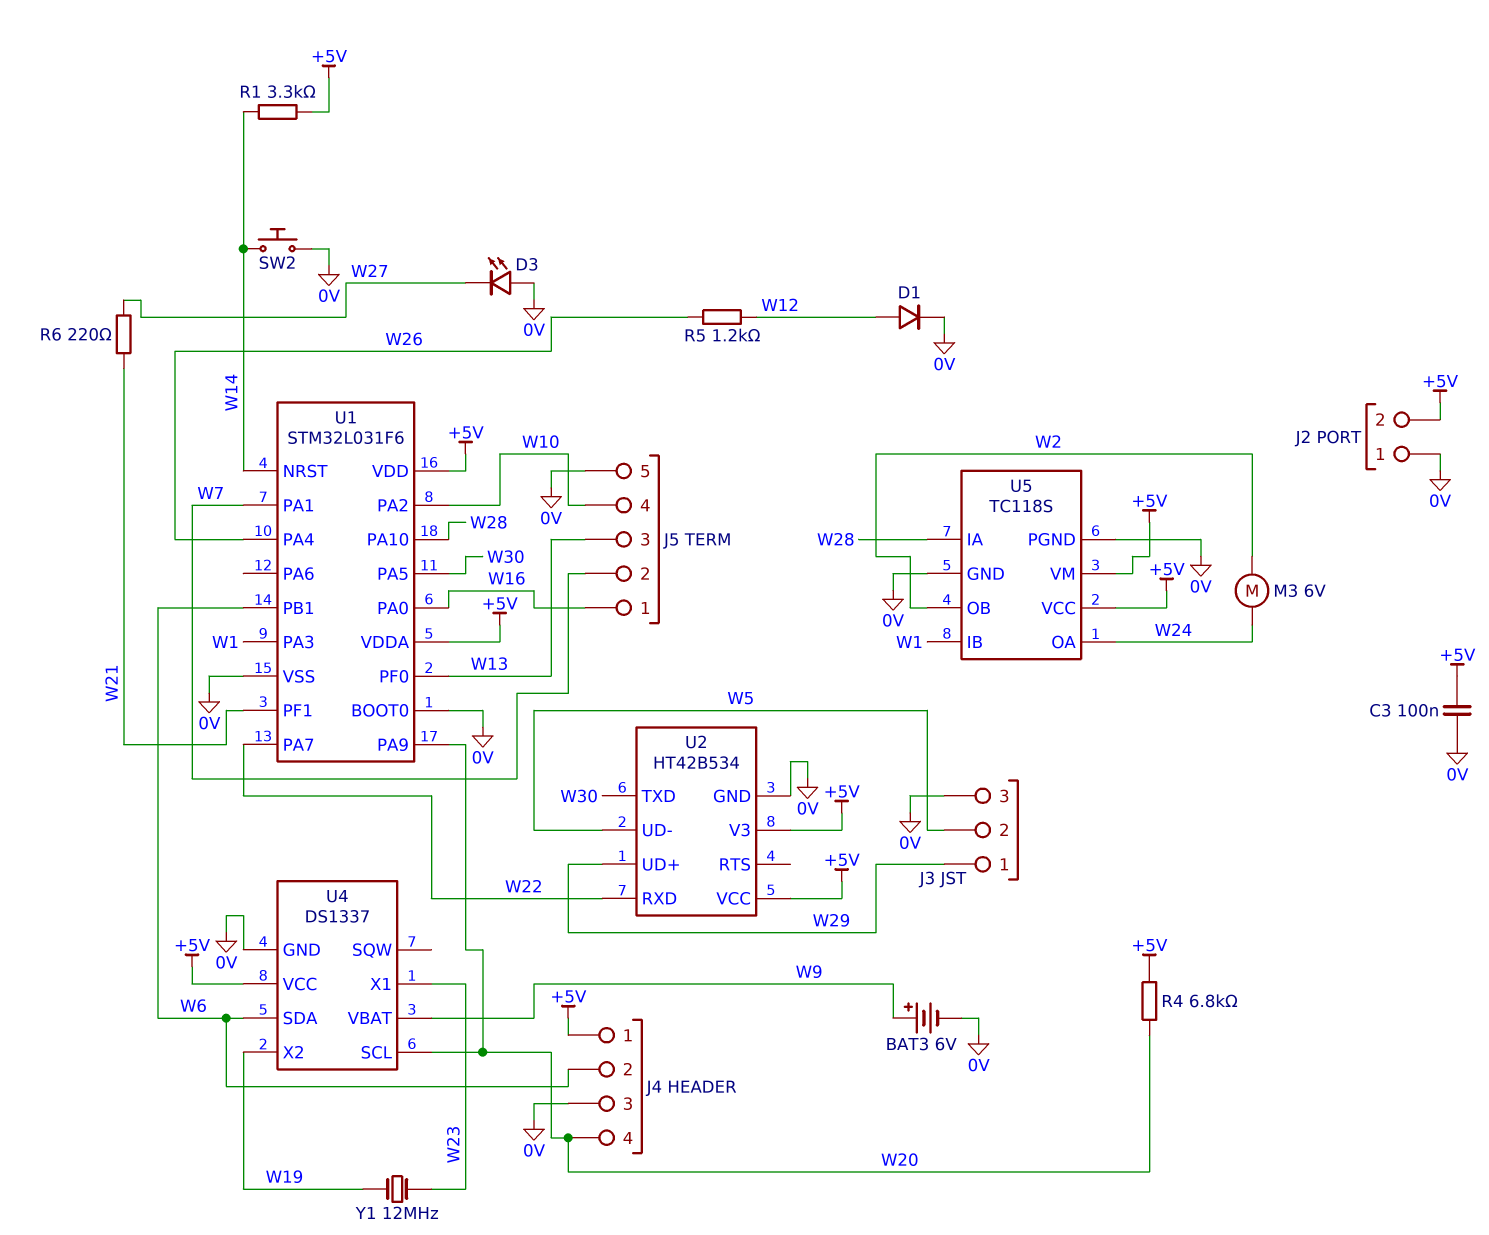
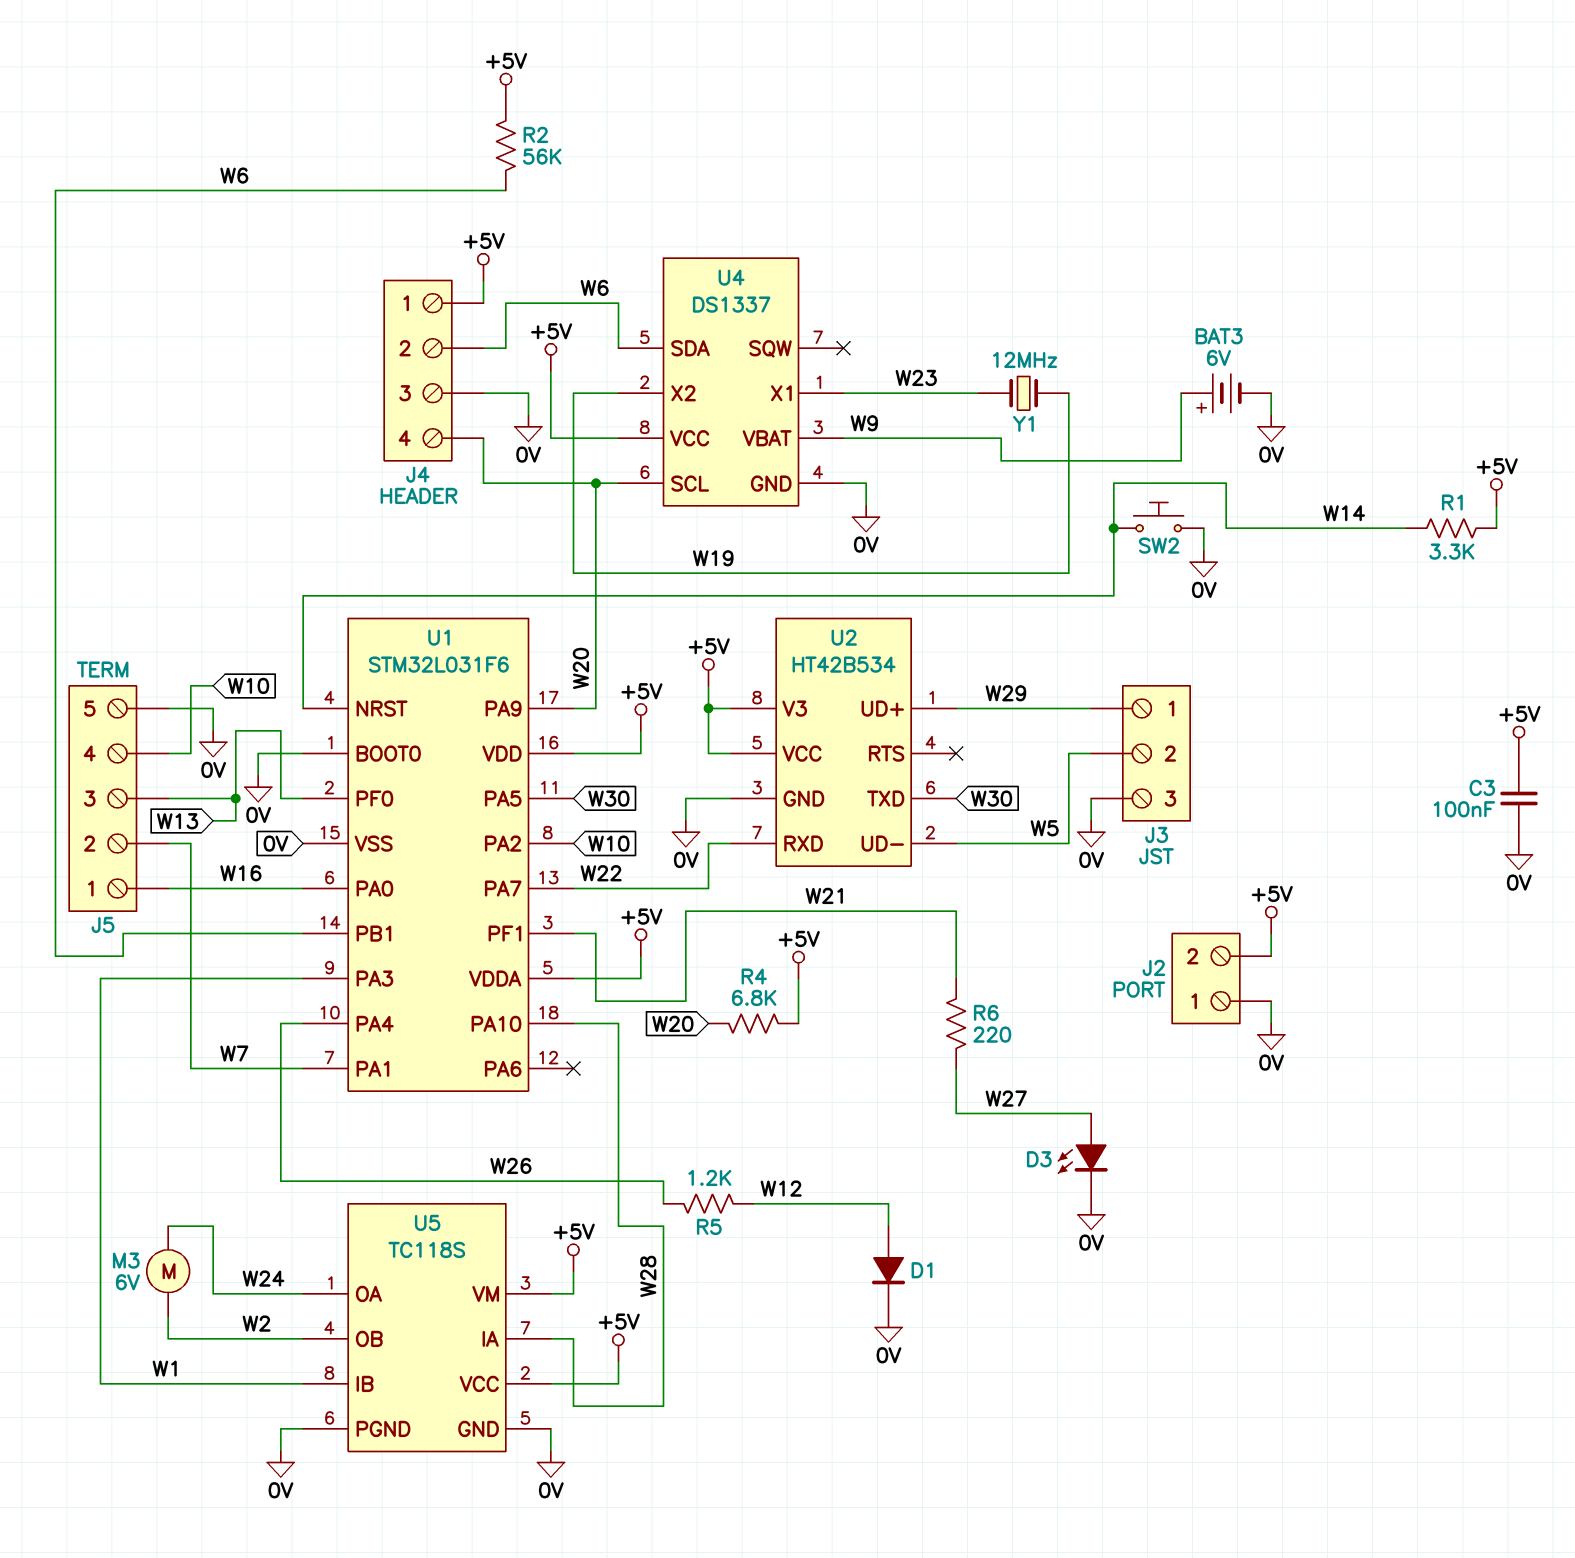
D3: LED (A 0V, K W27) -> LED (A W27, K 0V)
R2: none -> 56k (+5V, W6)

